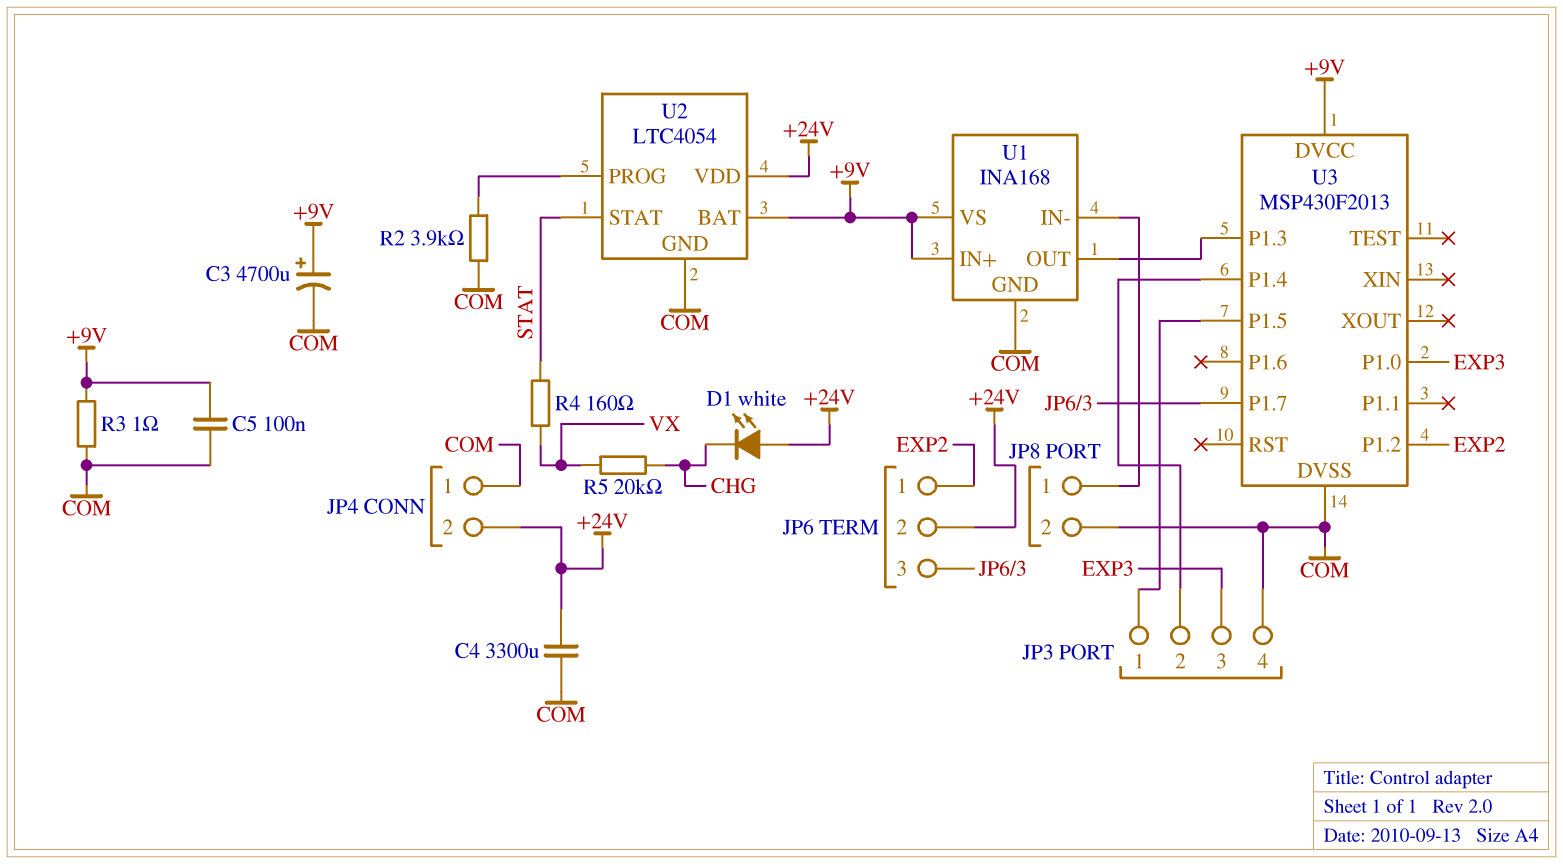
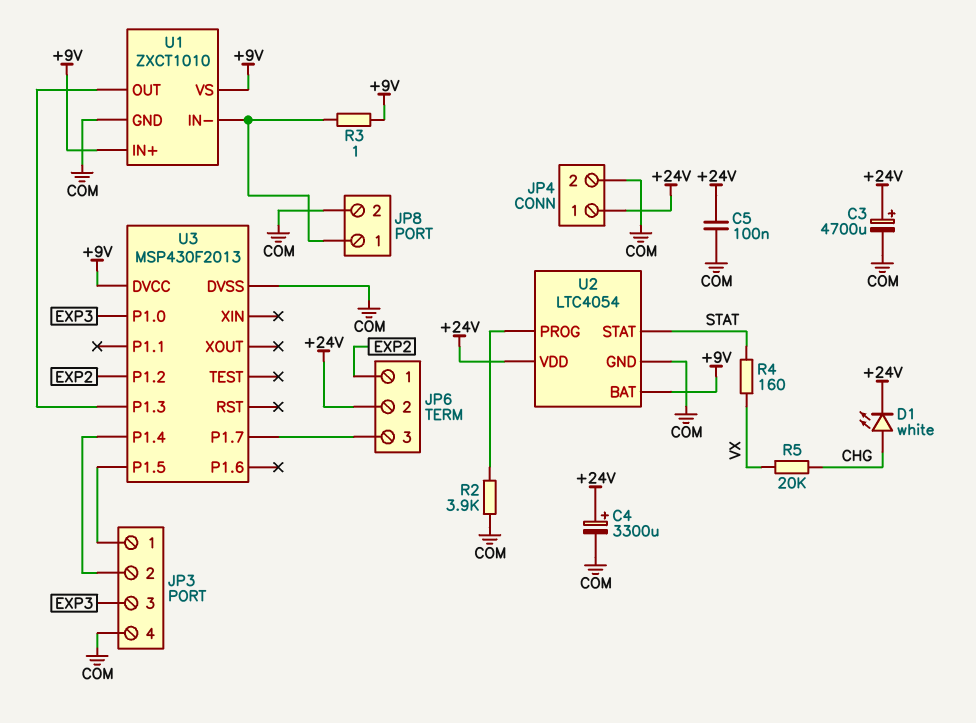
C3: 4700uF (plus +9V, minus COM) -> 4700uF (plus +24V, minus COM)
C4: 3300uF (+24V, COM) -> 3300uF (plus +24V, minus COM)
C5: 100nF (+9V, COM) -> 100nF (+24V, COM)
D1: LED white (A +24V, K CHG) -> LED white (A CHG, K +24V)
JP4 pin 1: COM -> +24V
JP4 pin 2: +24V -> COM
R3: 1 (+9V, COM) -> 1 (+9V, JP8/1)
U1: INA168 -> ZXCT1010

